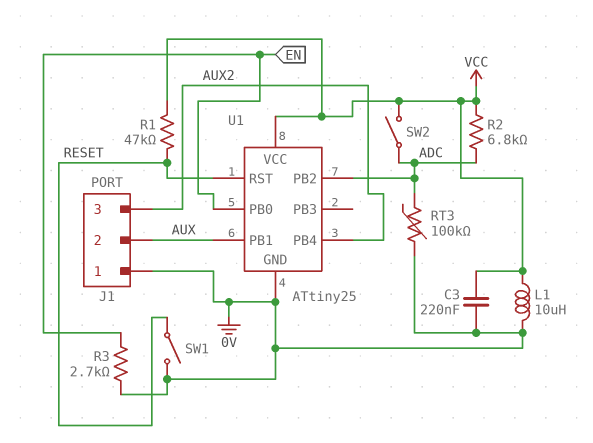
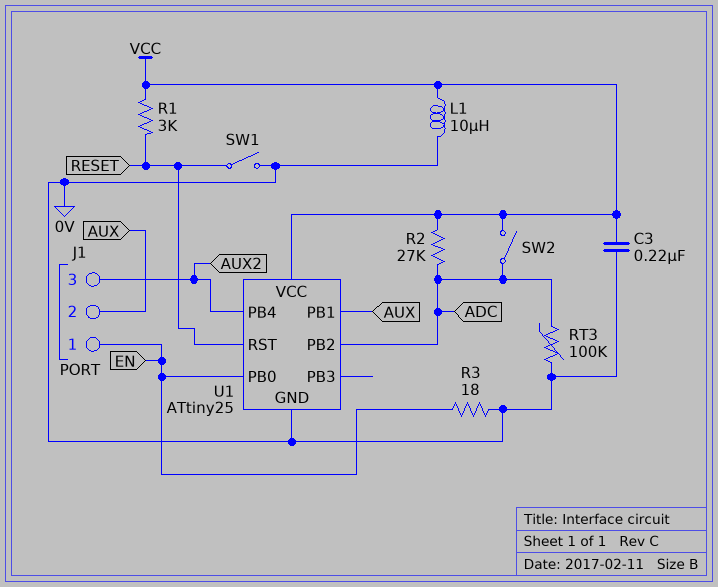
J1 pin 1: 0V -> EN
R1: 47k (RESET, VCC) -> 3k (RESET, VCC)
R2: 6.8k (ADC, VCC) -> 27k (ADC, VCC)
R3: 2.7k (0V, EN) -> 18 (0V, EN)

